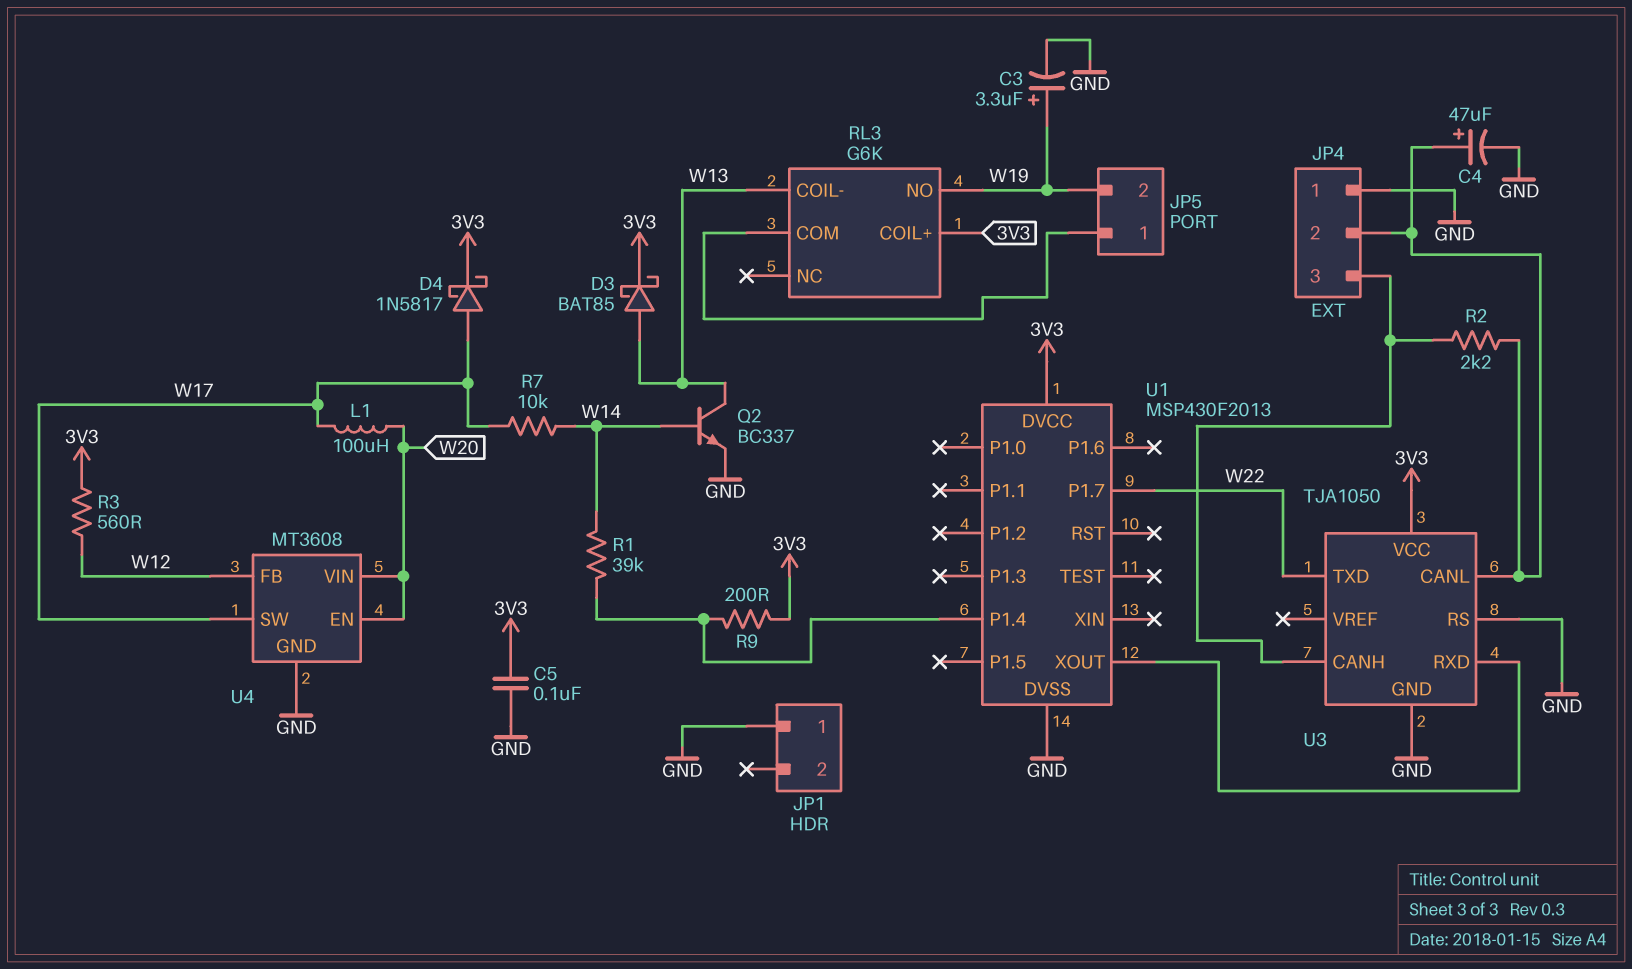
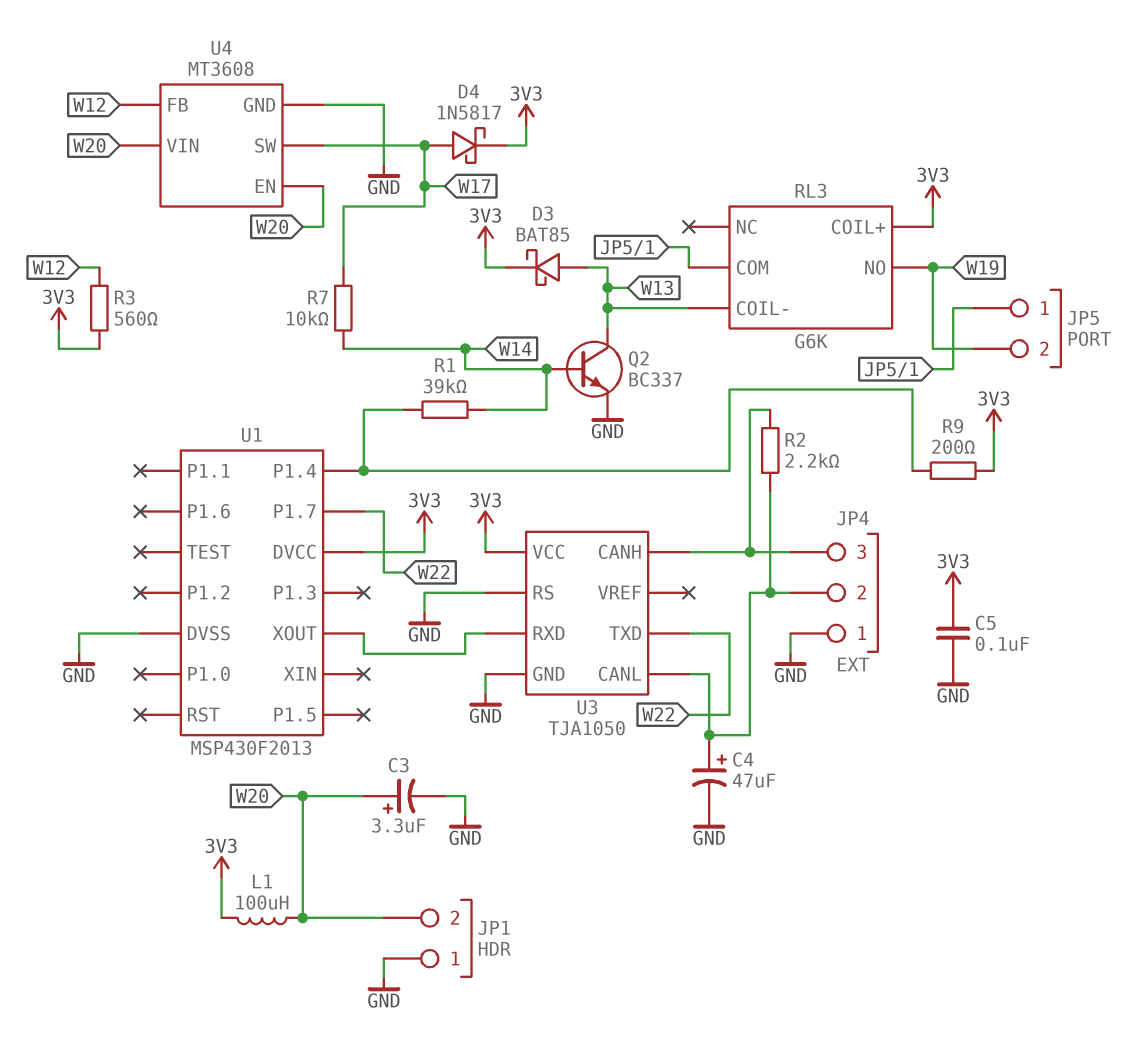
C3: 3.3uF (plus W19, minus GND) -> 3.3uF (plus W20, minus GND)
JP1 pin 2: none -> W20
L1: 100uH (W17, W20) -> 100uH (3V3, W20)

